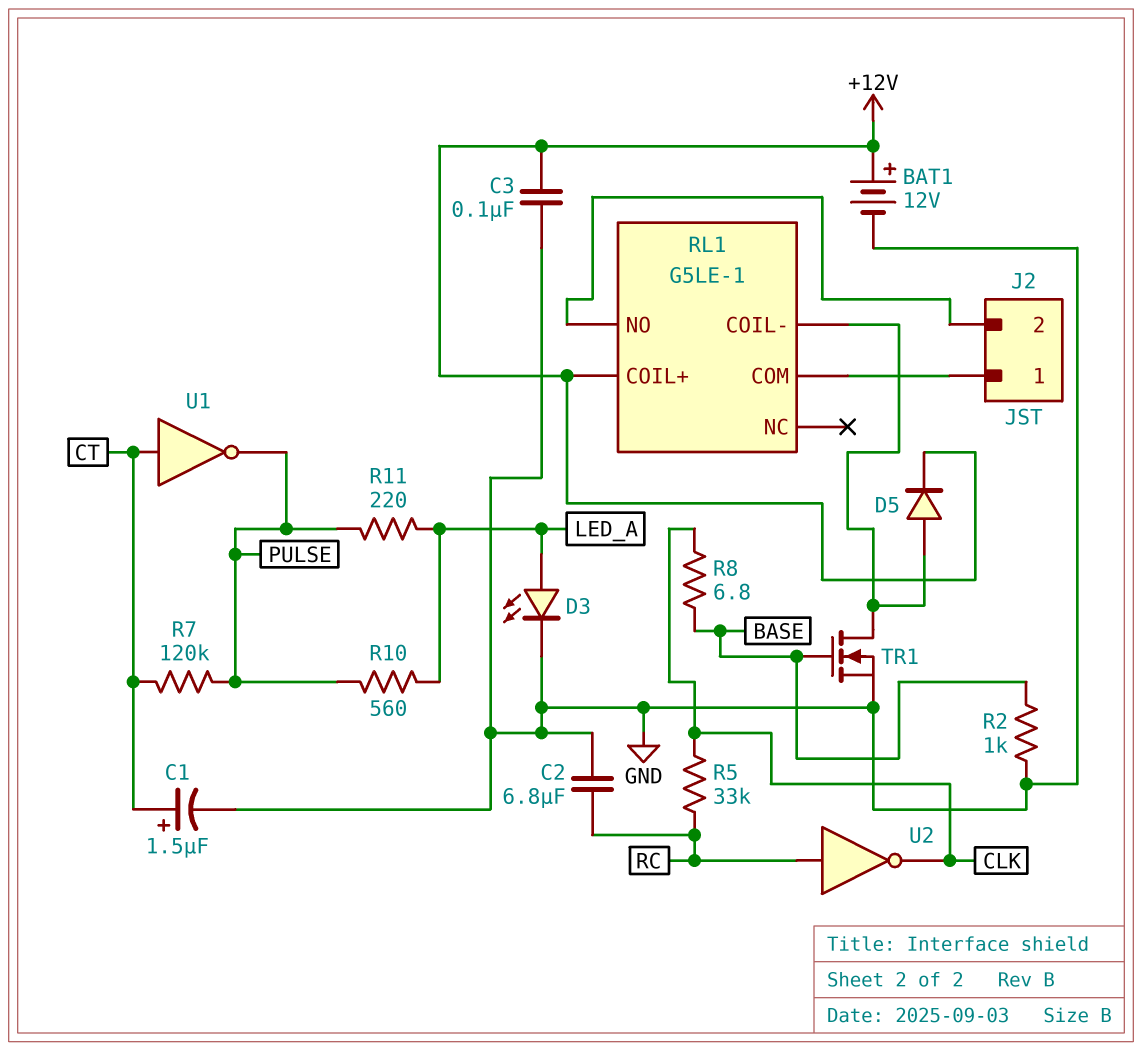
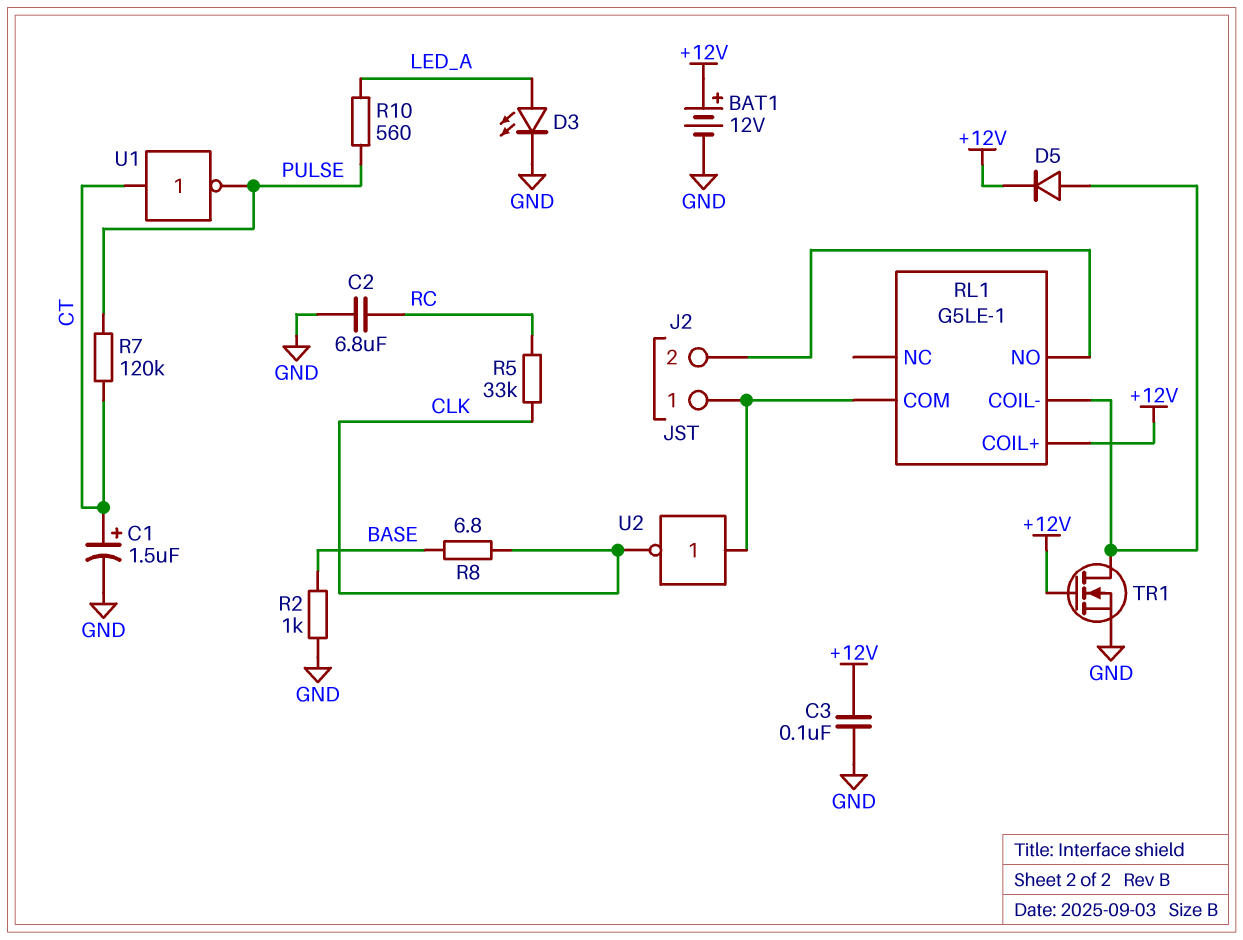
R11: 220 (LED_A, PULSE) -> none
TR1: NMOS (G BASE, D RL1/COIL-, S GND) -> NMOS (G +12V, D RL1/COIL-, S GND)
U2: NOT (in RC, out CLK) -> NOT (in J2/1, out CLK)

